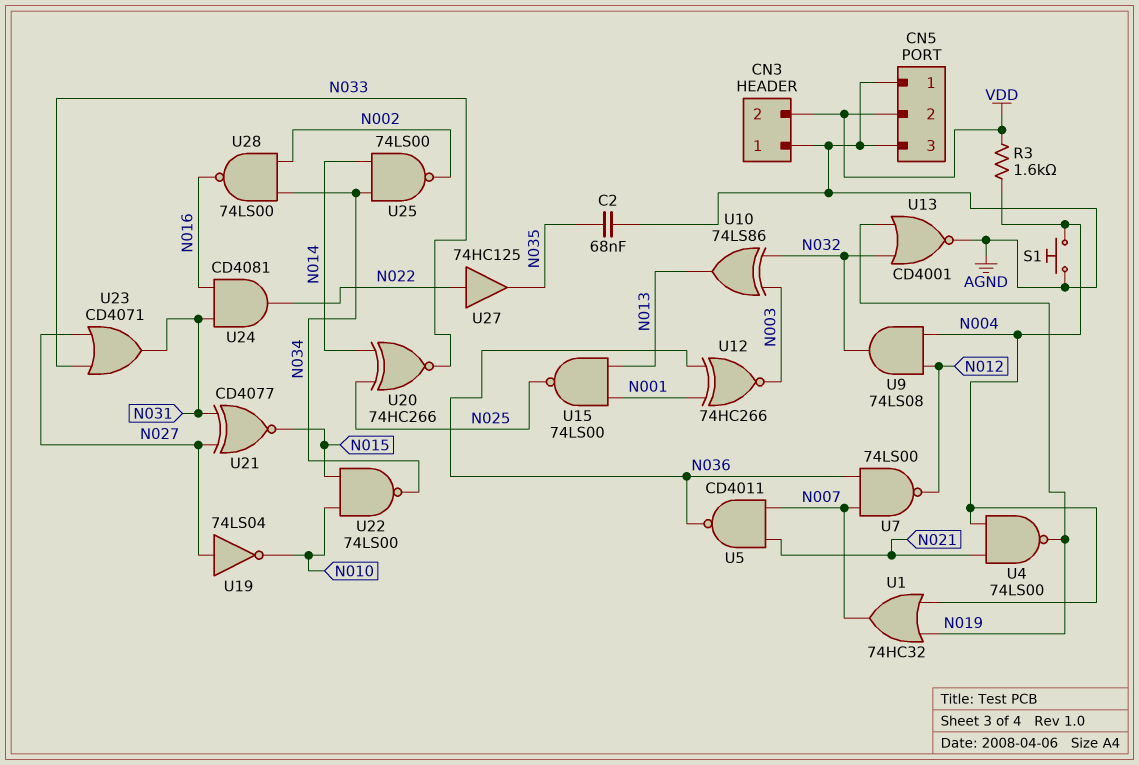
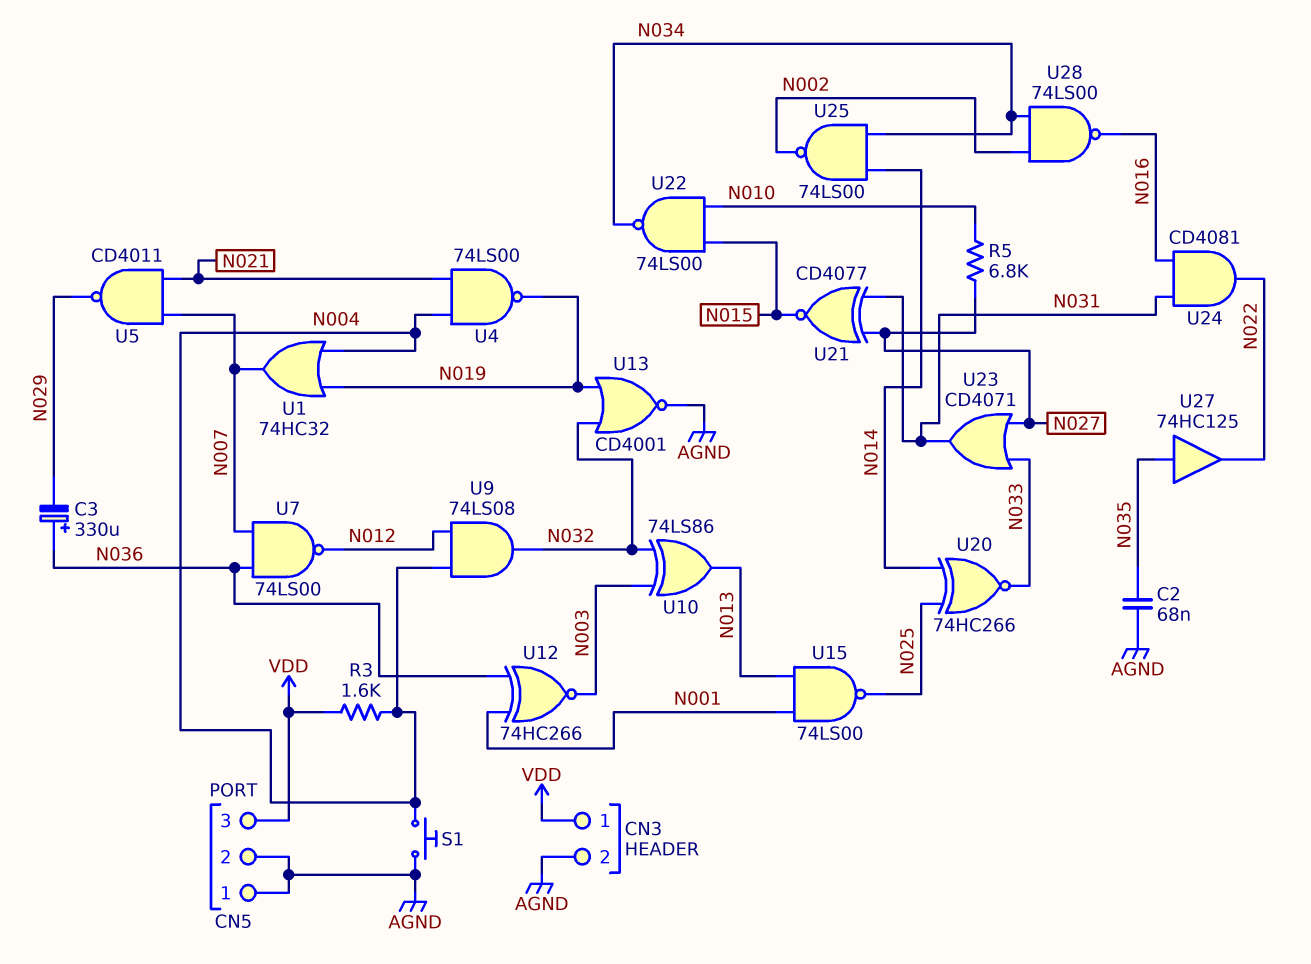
C3: none -> 330uF (plus N036, minus N029)
CN3 pin 1: AGND -> VDD
CN3 pin 2: VDD -> AGND
CN5 pin 2: VDD -> AGND
CN5 pin 3: AGND -> VDD
R5: none -> 6.8k (N010, N027)
U5: NAND CD4011 (in N007, in N021, out N036) -> NAND CD4011 (in N007, in N021, out N029)
U19: NOT 74LS04 (in N027, out N010) -> none
U27: buffer 74HC125 (in N022, out N035) -> buffer 74HC125 (in N035, out N022)

